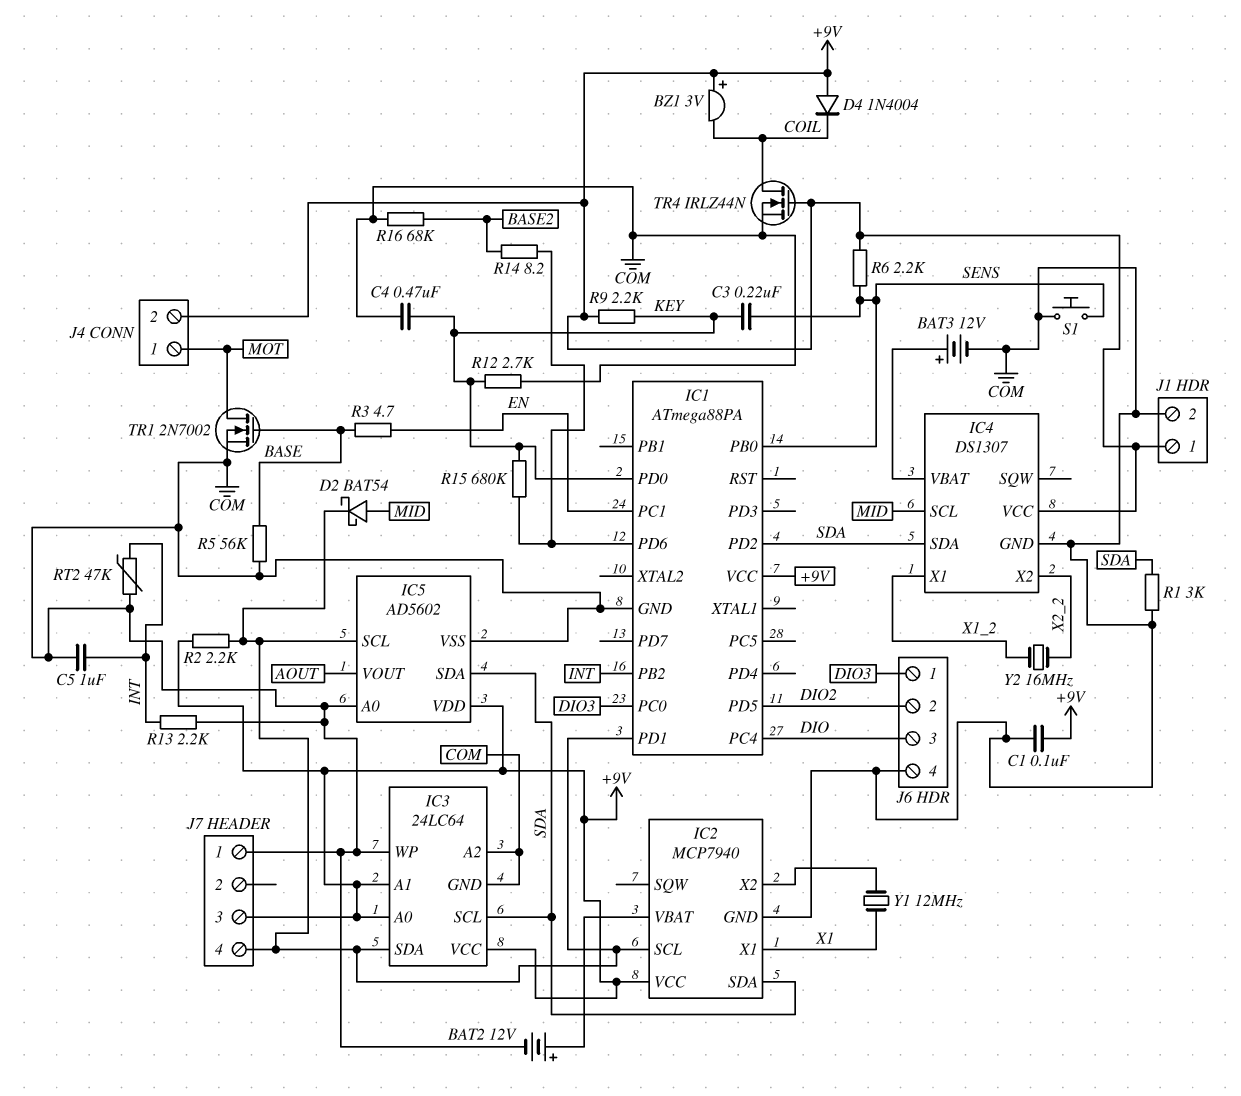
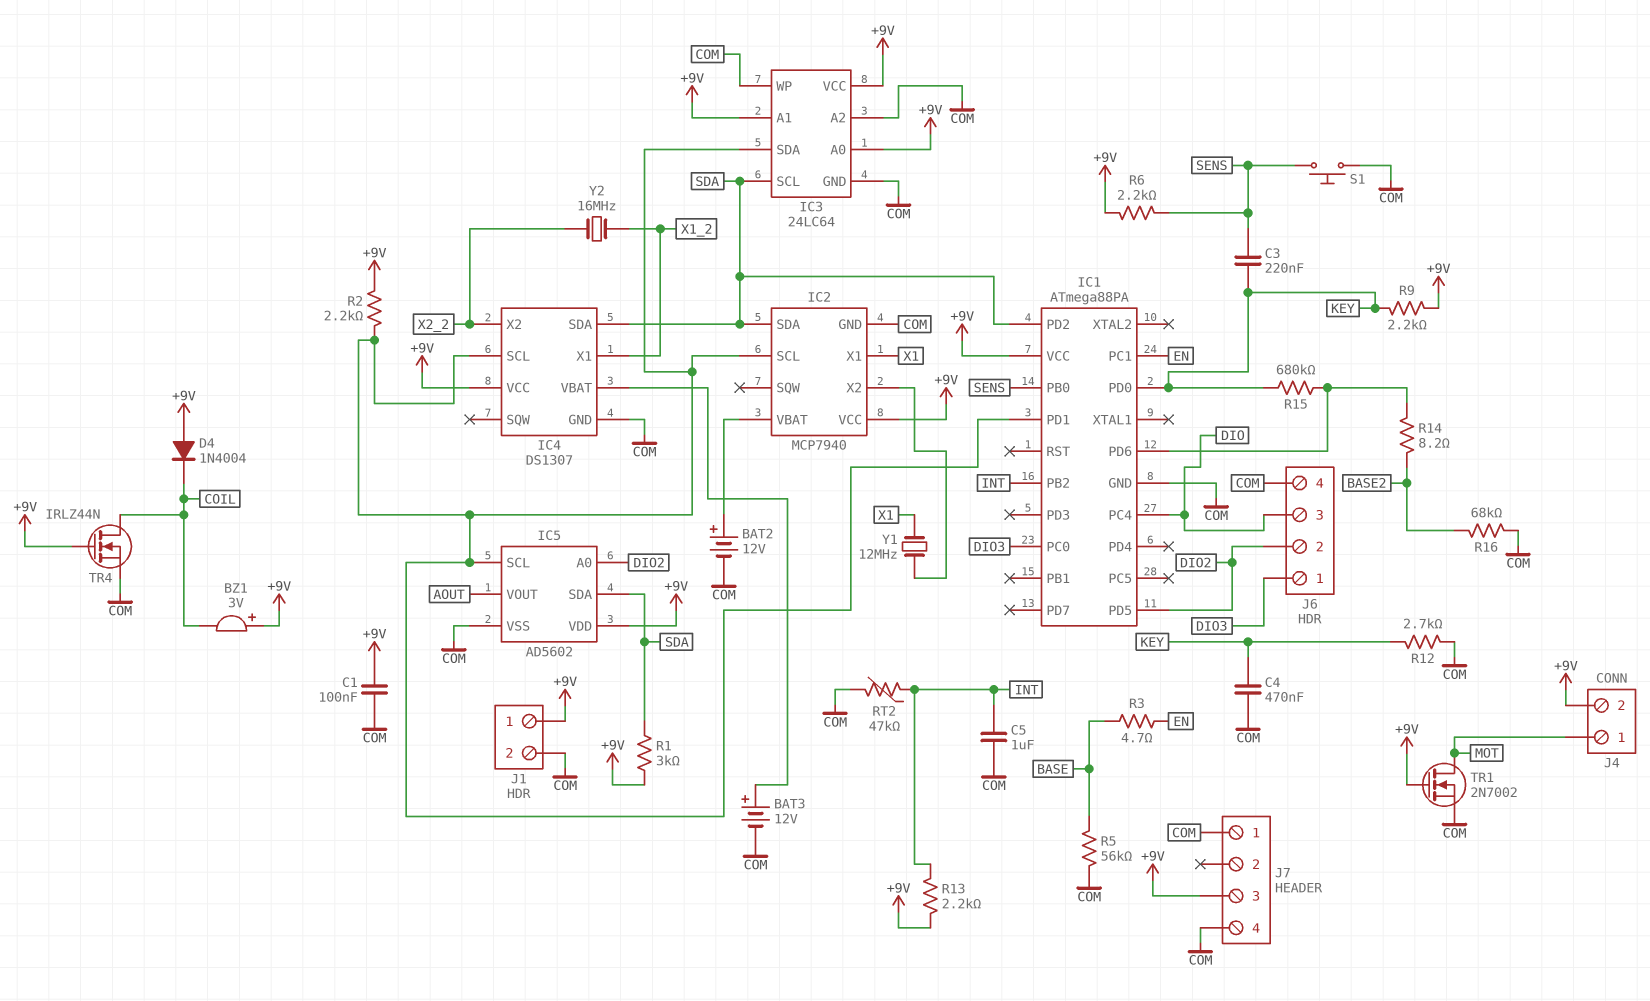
D2: schottky BAT54 (A MID, K IC1/PD1) -> none
IC4 pin SCL: MID -> IC1/PD1
IC5 pin A0: COM -> DIO2
J7 pin 4: IC1/PD1 -> COM
R1: 3k (COM, SDA) -> 3k (+9V, SDA)
R13: 2.2k (COM, INT) -> 2.2k (+9V, INT)
TR1: NMOS 2N7002 (G BASE, D MOT, S COM) -> NMOS 2N7002 (G +9V, D MOT, S COM)

